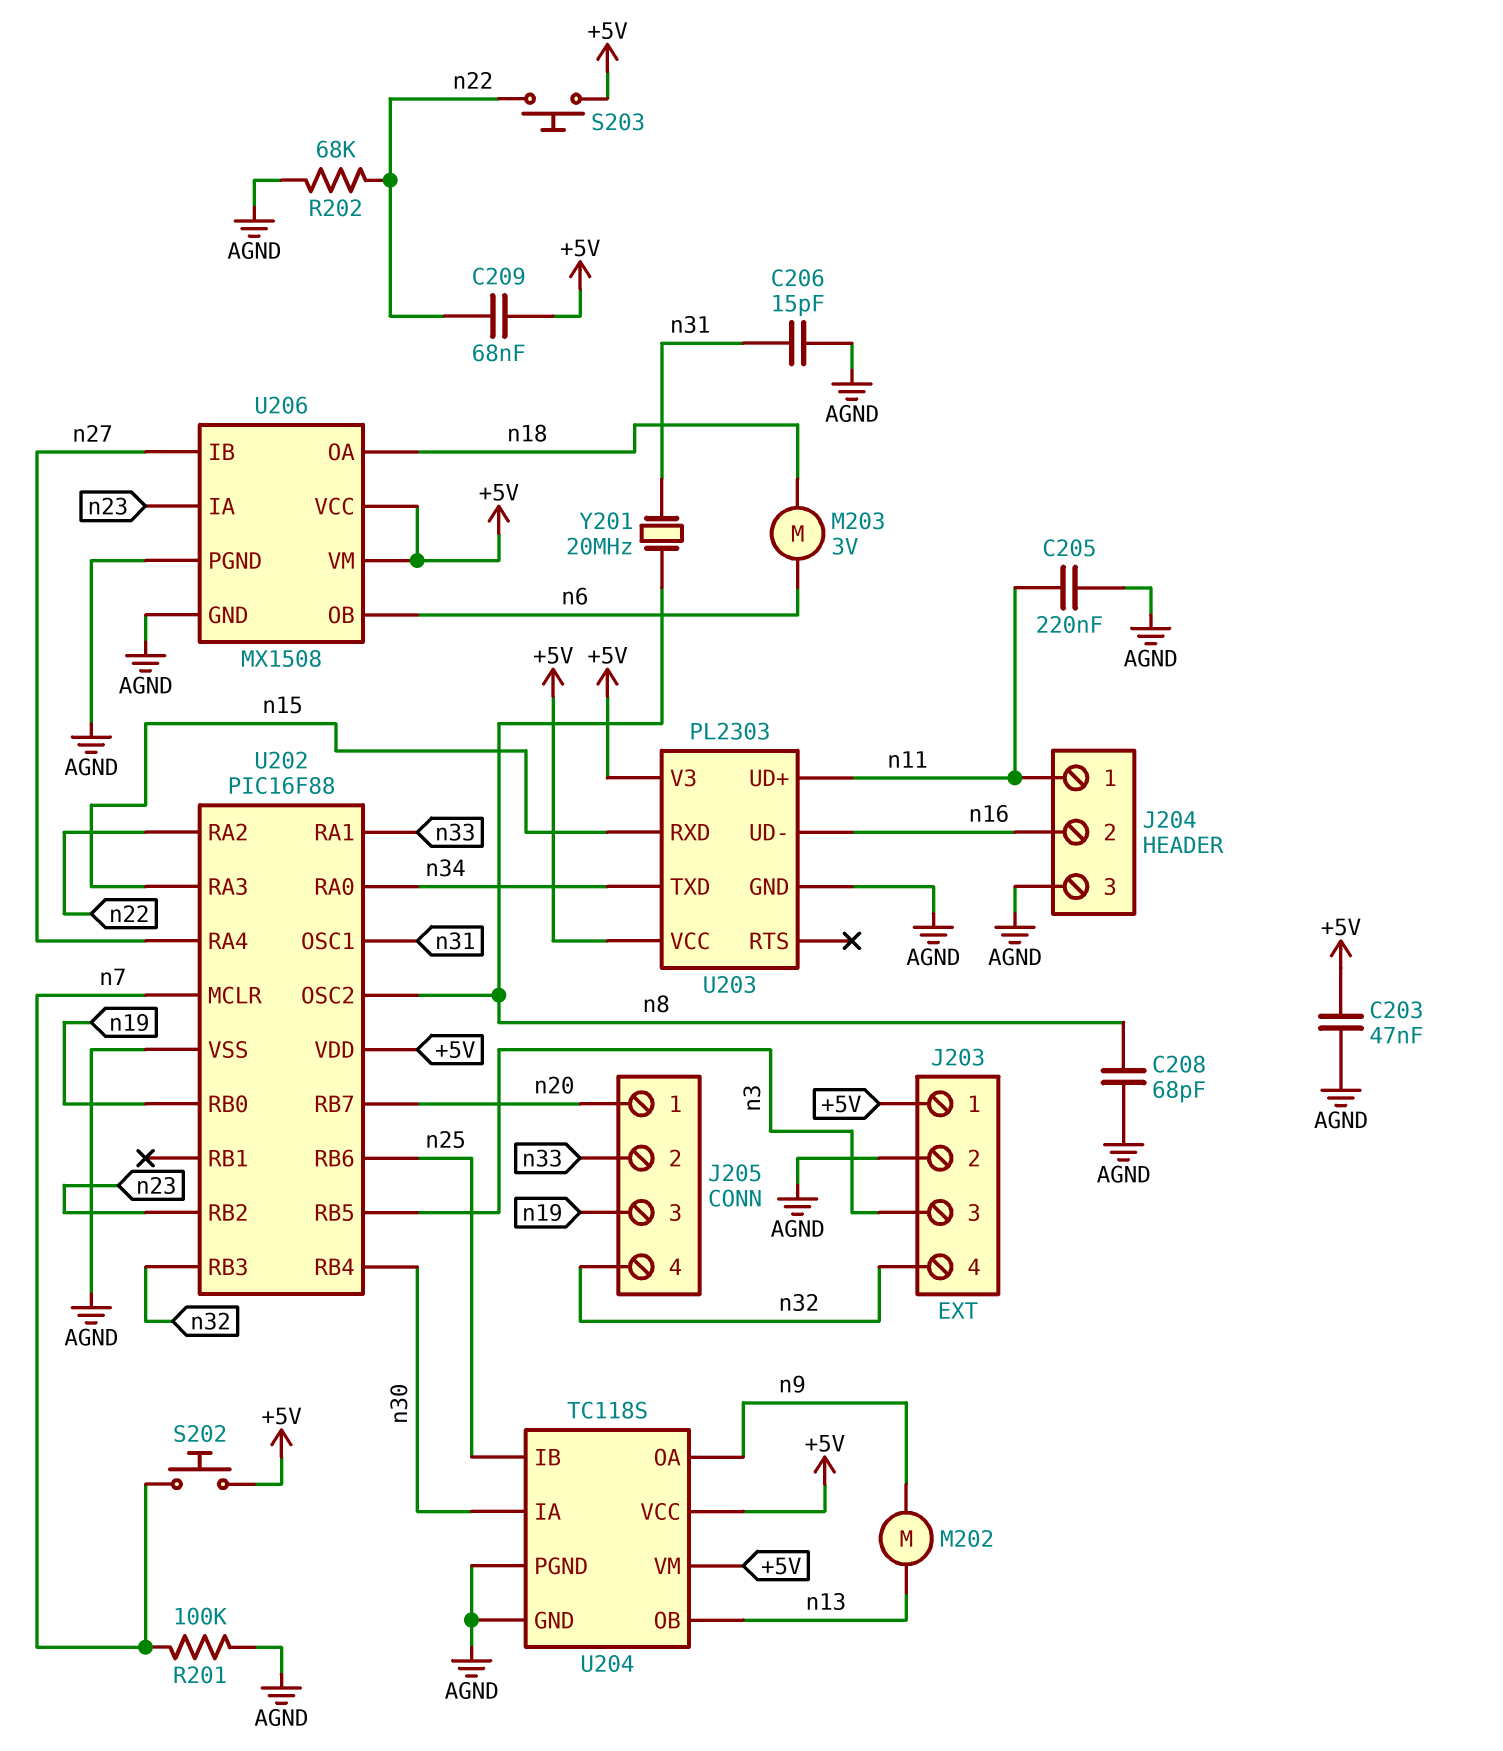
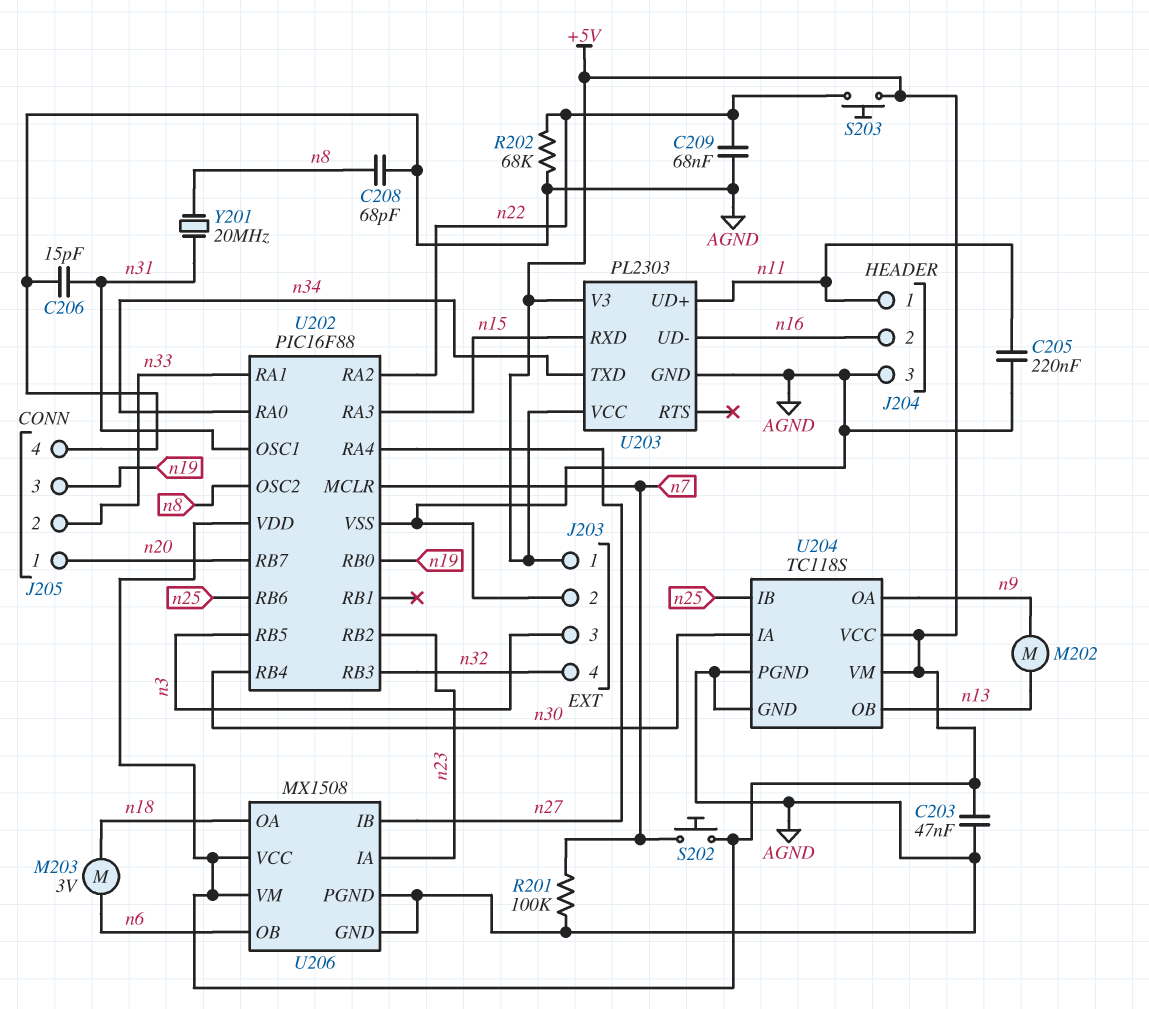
C209: 68nF (+5V, n22) -> 68nF (AGND, n22)
J205 pin 4: n32 -> AGND

